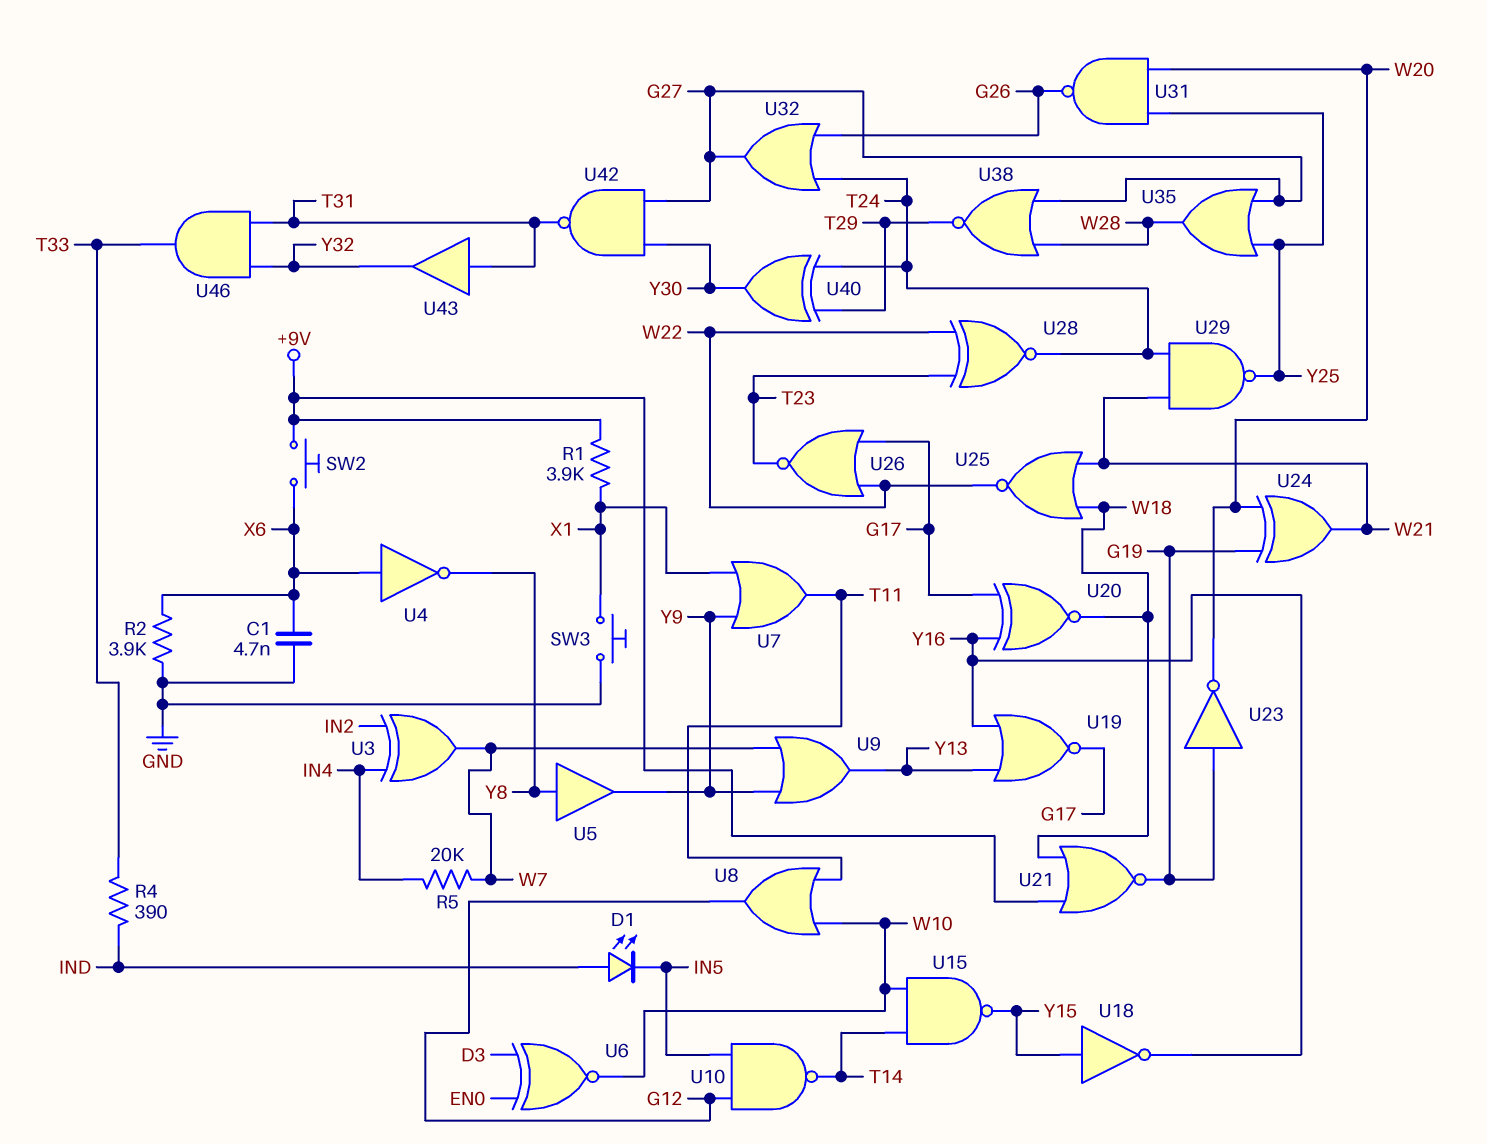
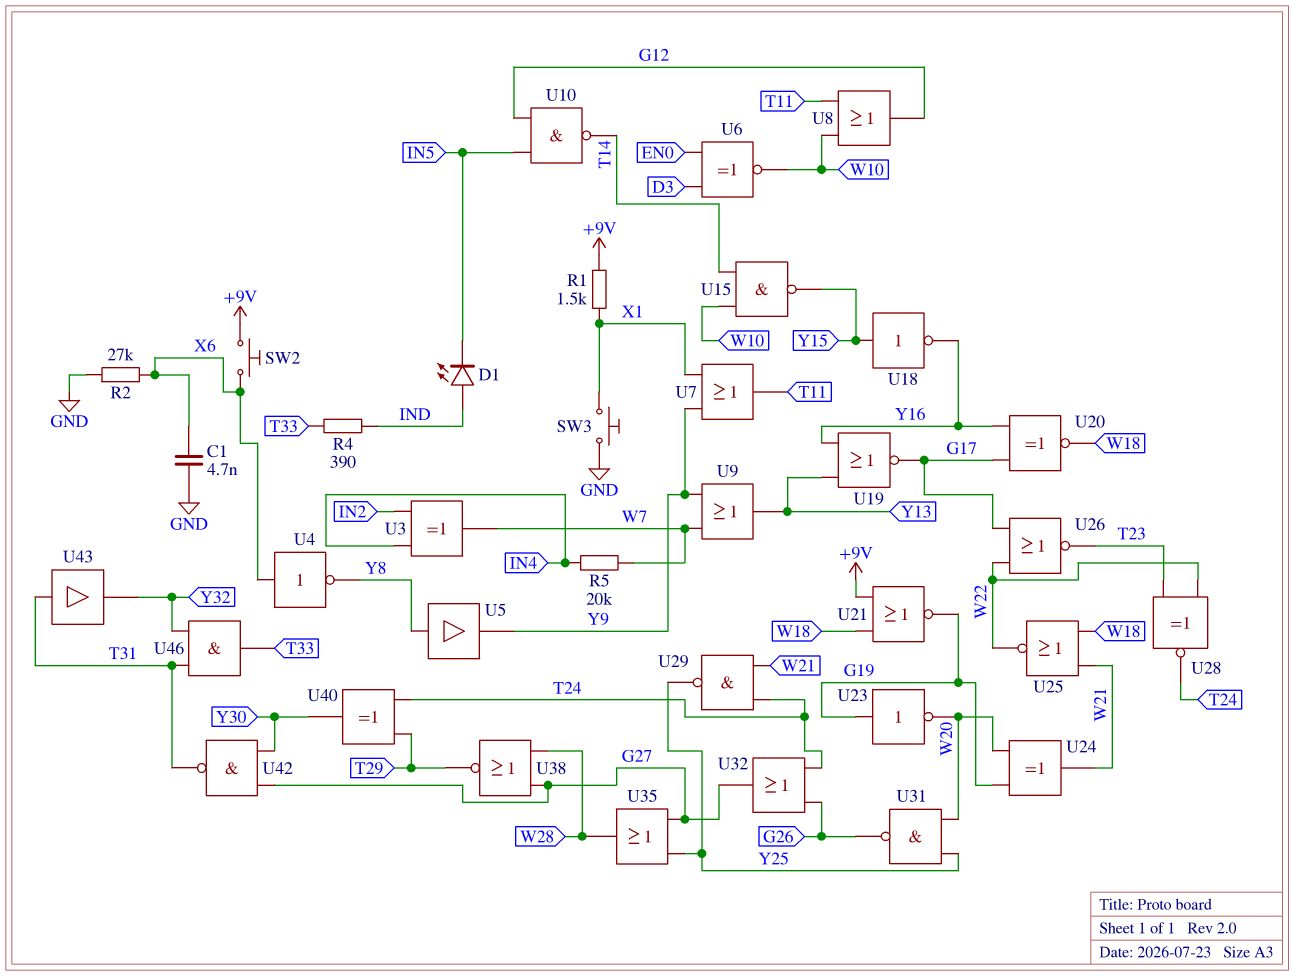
R1: 3.9k (+9V, X1) -> 1.5k (+9V, X1)
R2: 3.9k (GND, X6) -> 27k (GND, X6)

